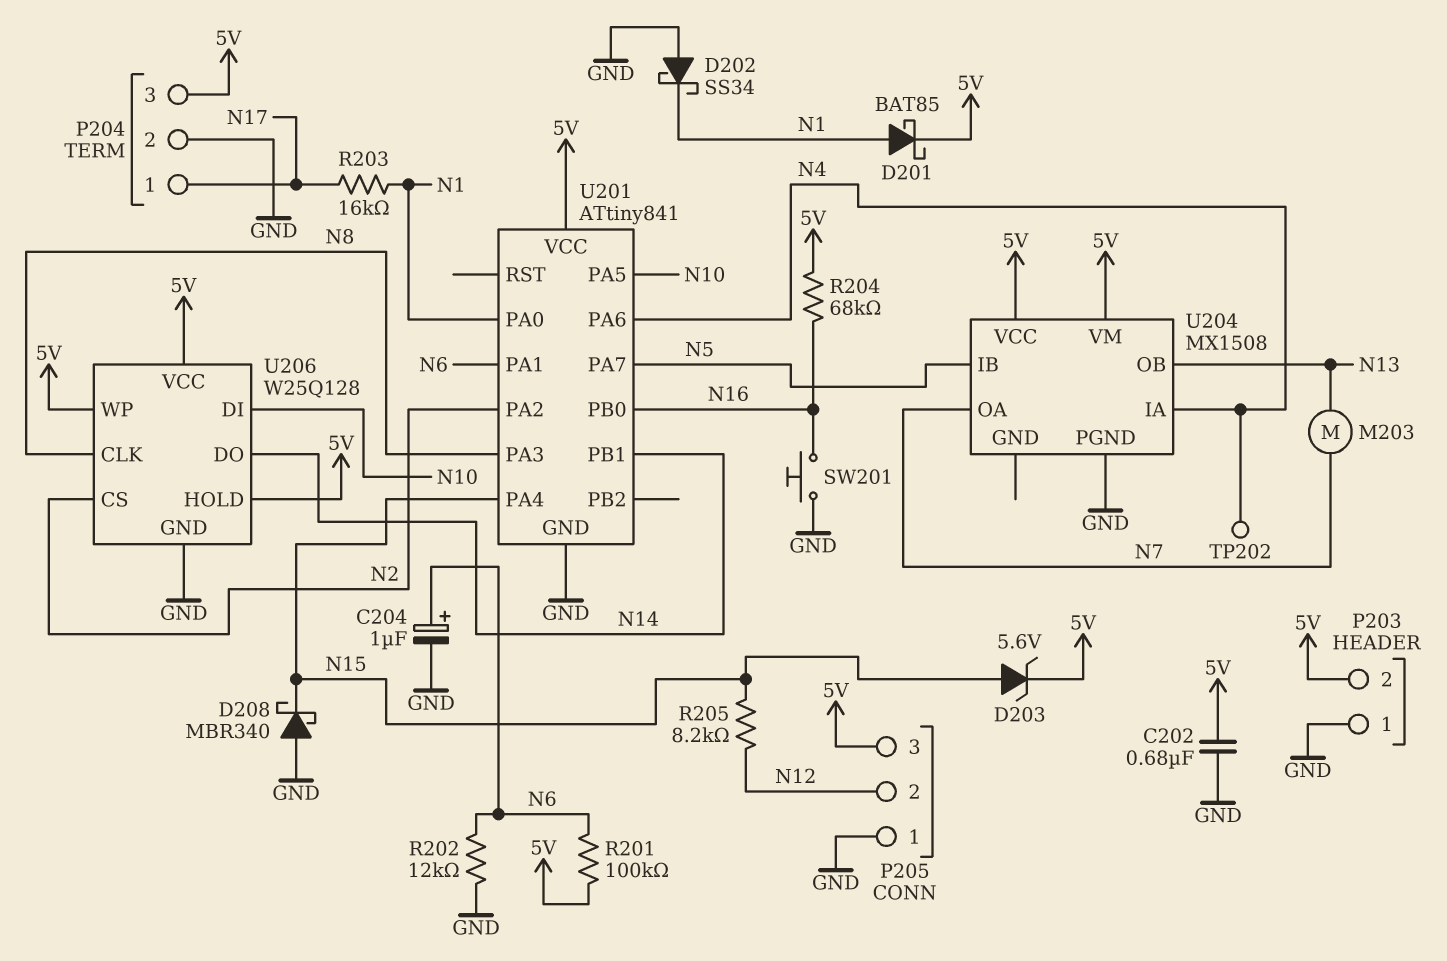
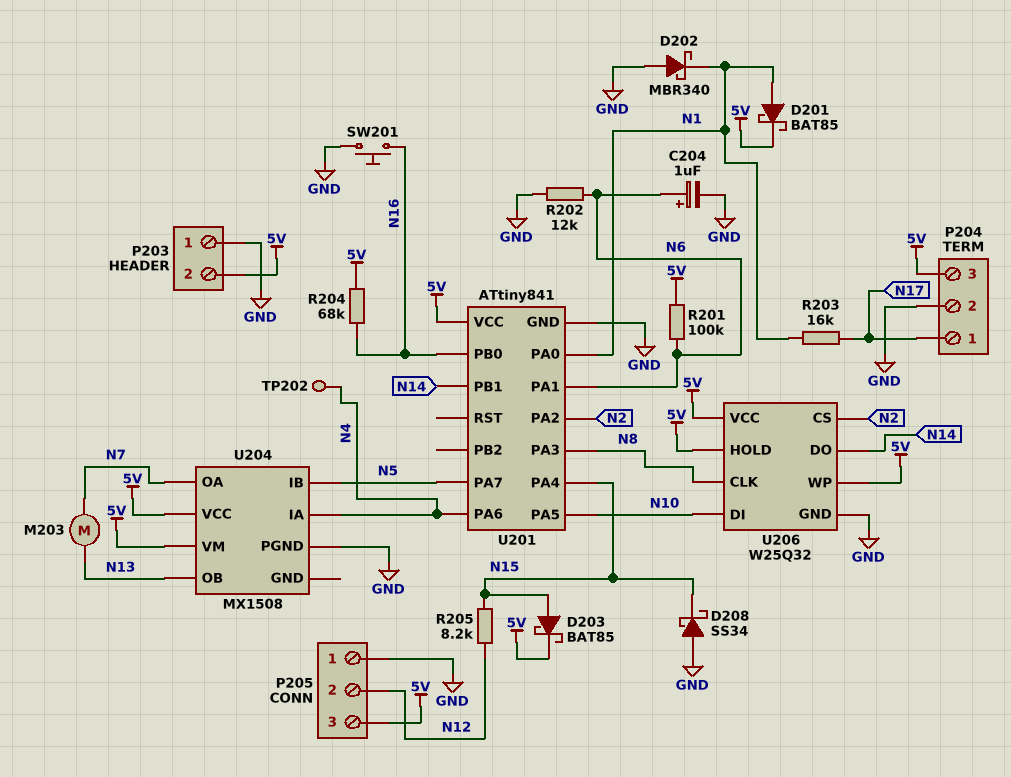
C202: 680nF (5V, GND) -> none
D202: schottky SS34 (A GND, K N1) -> schottky MBR340 (A GND, K N1)
D203: zener 5.6V (A N15, K 5V) -> schottky BAT85 (A N15, K 5V)
D208: schottky MBR340 (A GND, K N15) -> schottky SS34 (A GND, K N15)
U206: W25Q128 -> W25Q32

